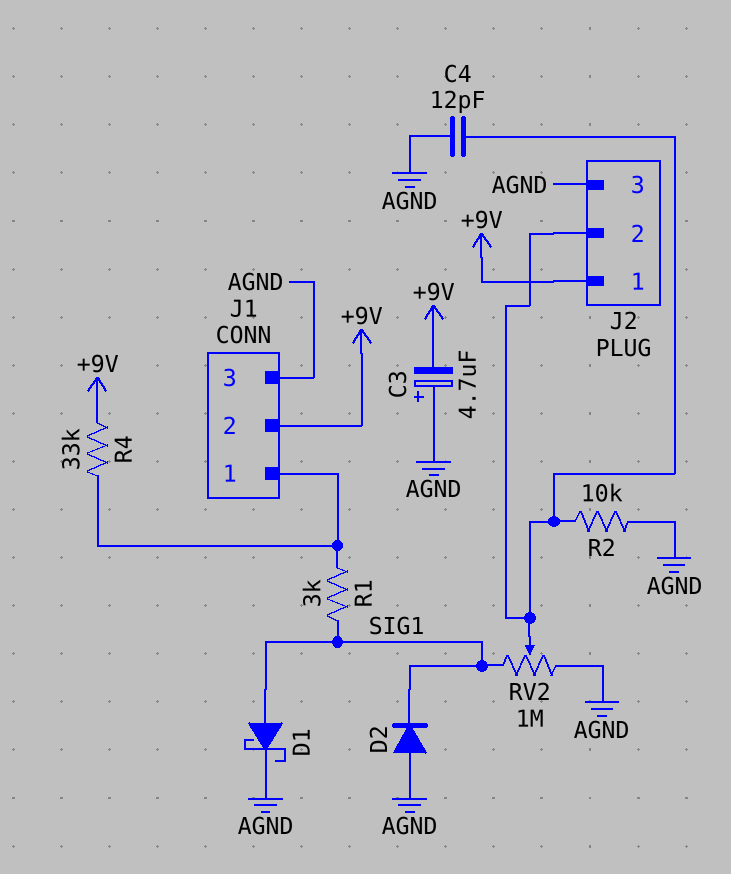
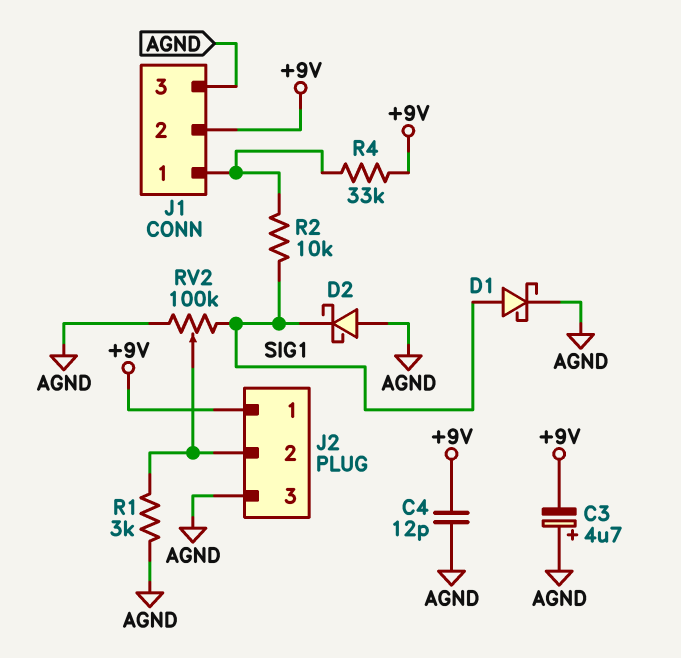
C4: 12pF (AGND, J2/2) -> 12pF (+9V, AGND)
D2: diode (A AGND, K SIG1) -> schottky (A AGND, K SIG1)
R1: 3k (J1/1, SIG1) -> 3k (AGND, J2/2)
R2: 10k (AGND, J2/2) -> 10k (J1/1, SIG1)
RV2: 1M (AGND, SIG1, wiper J2/2) -> 100k (AGND, SIG1, wiper J2/2)

